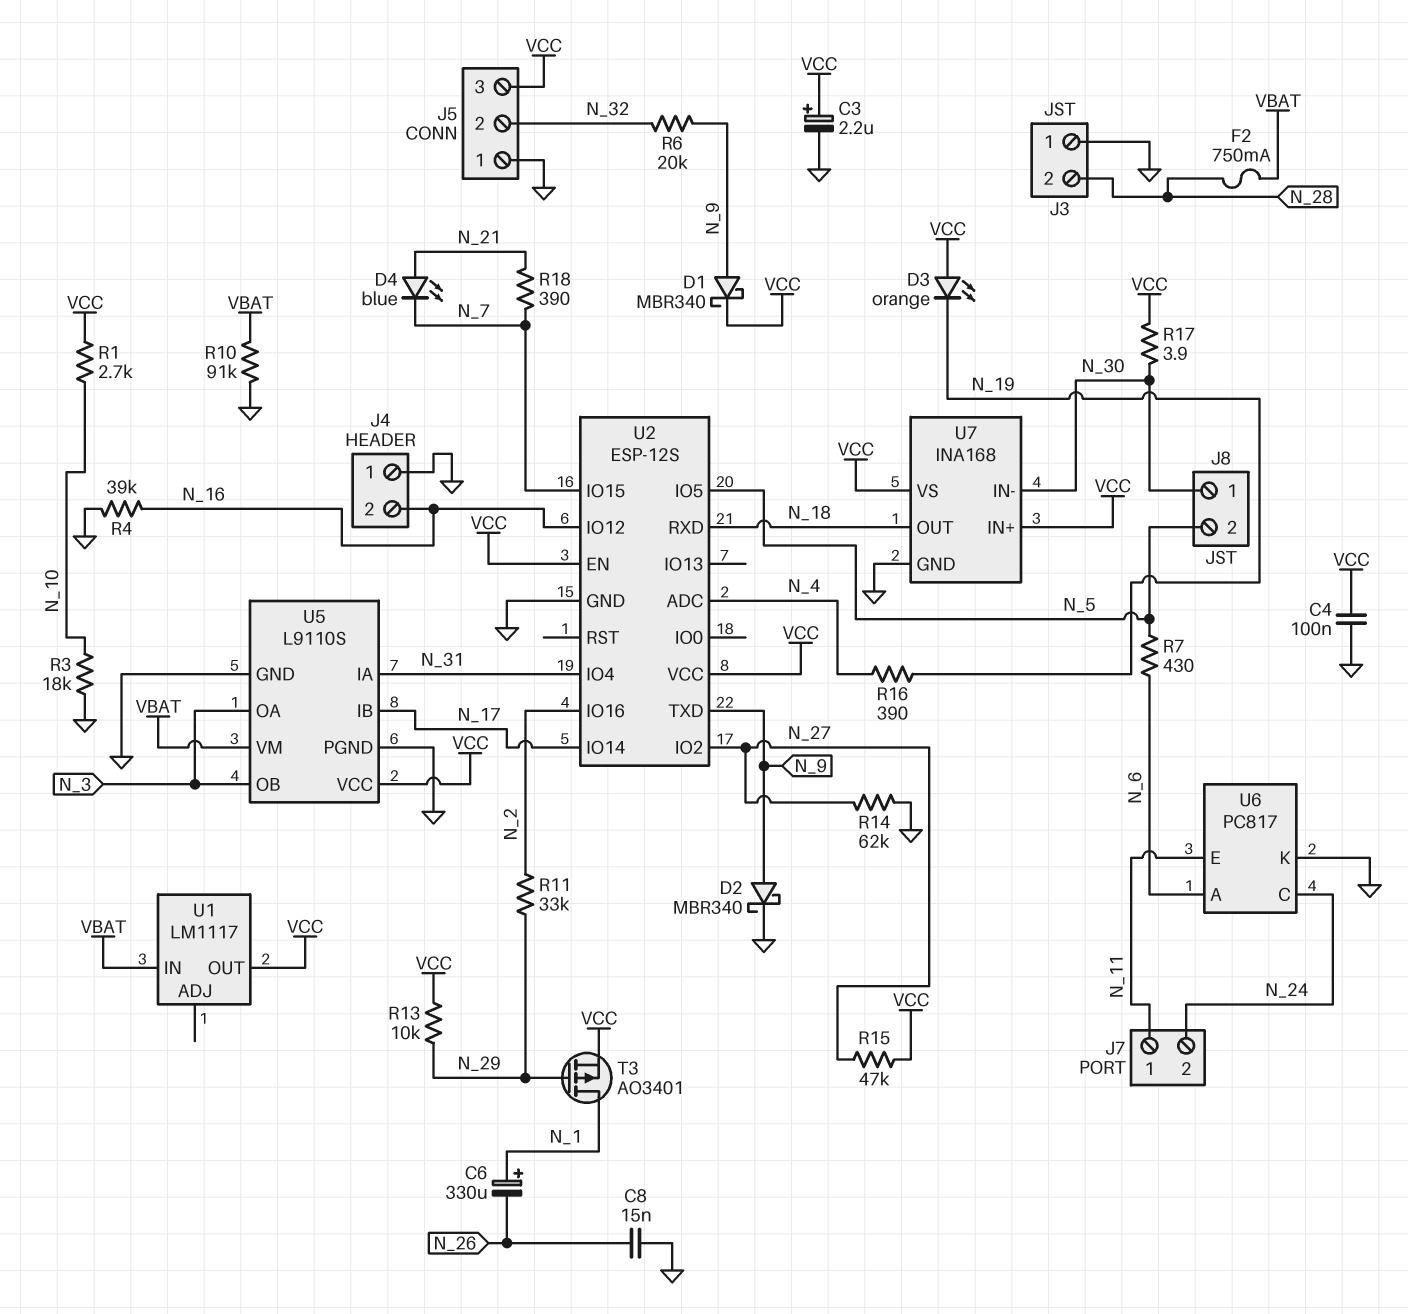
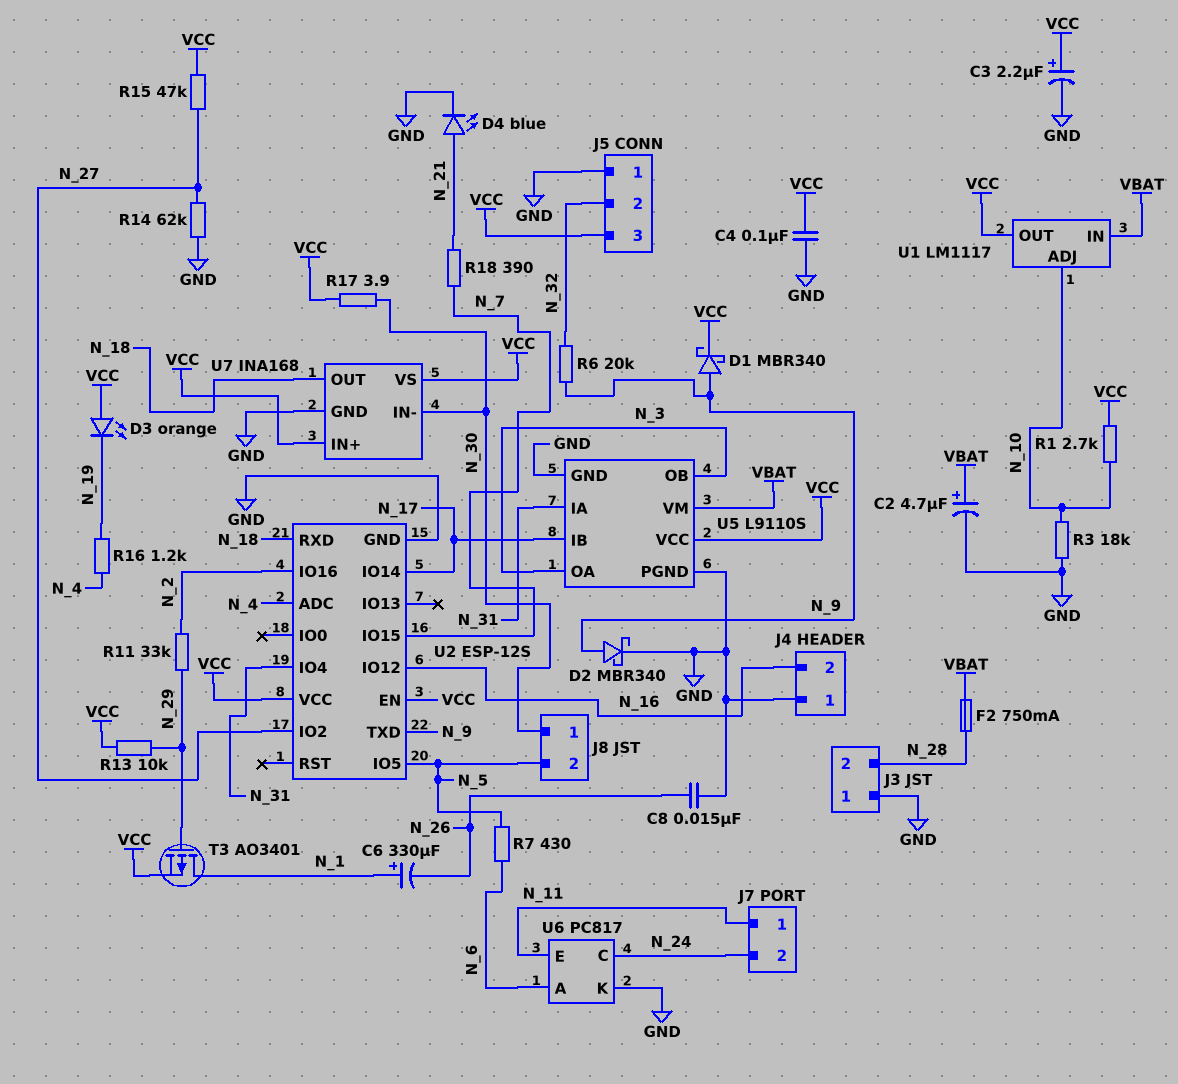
C2: none -> 4.7uF (plus VBAT, minus GND)
D4: LED blue (A N_21, K N_7) -> LED blue (A N_21, K GND)
R4: 39k (GND, N_16) -> none
R10: 91k (GND, VBAT) -> none
R16: 390 (N_4, N_19) -> 1.2k (N_4, N_19)
U1 pin ADJ: none -> N_10

